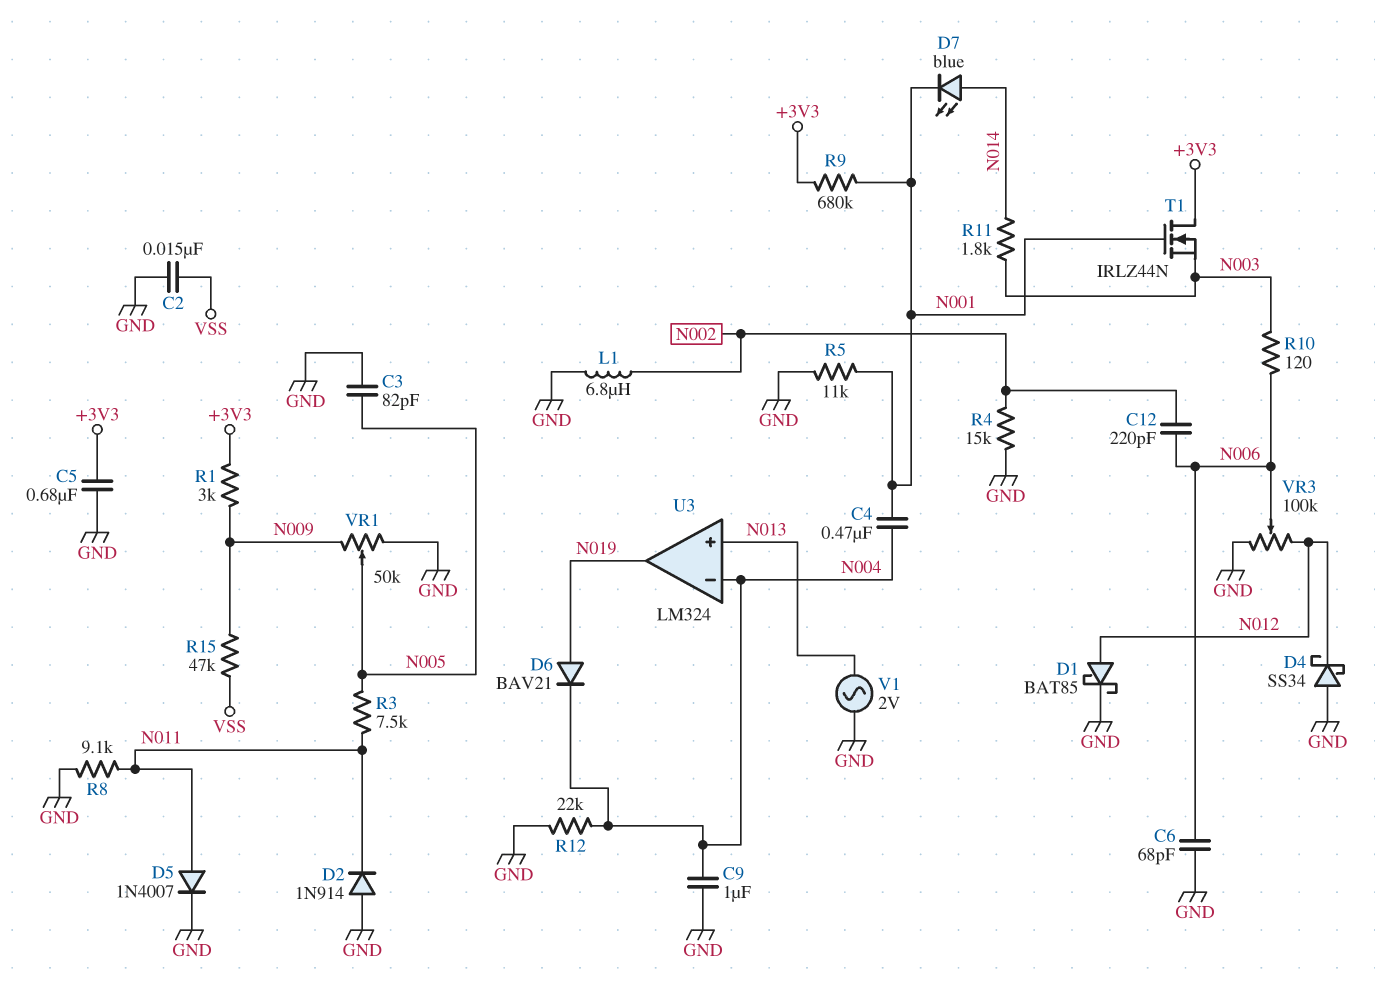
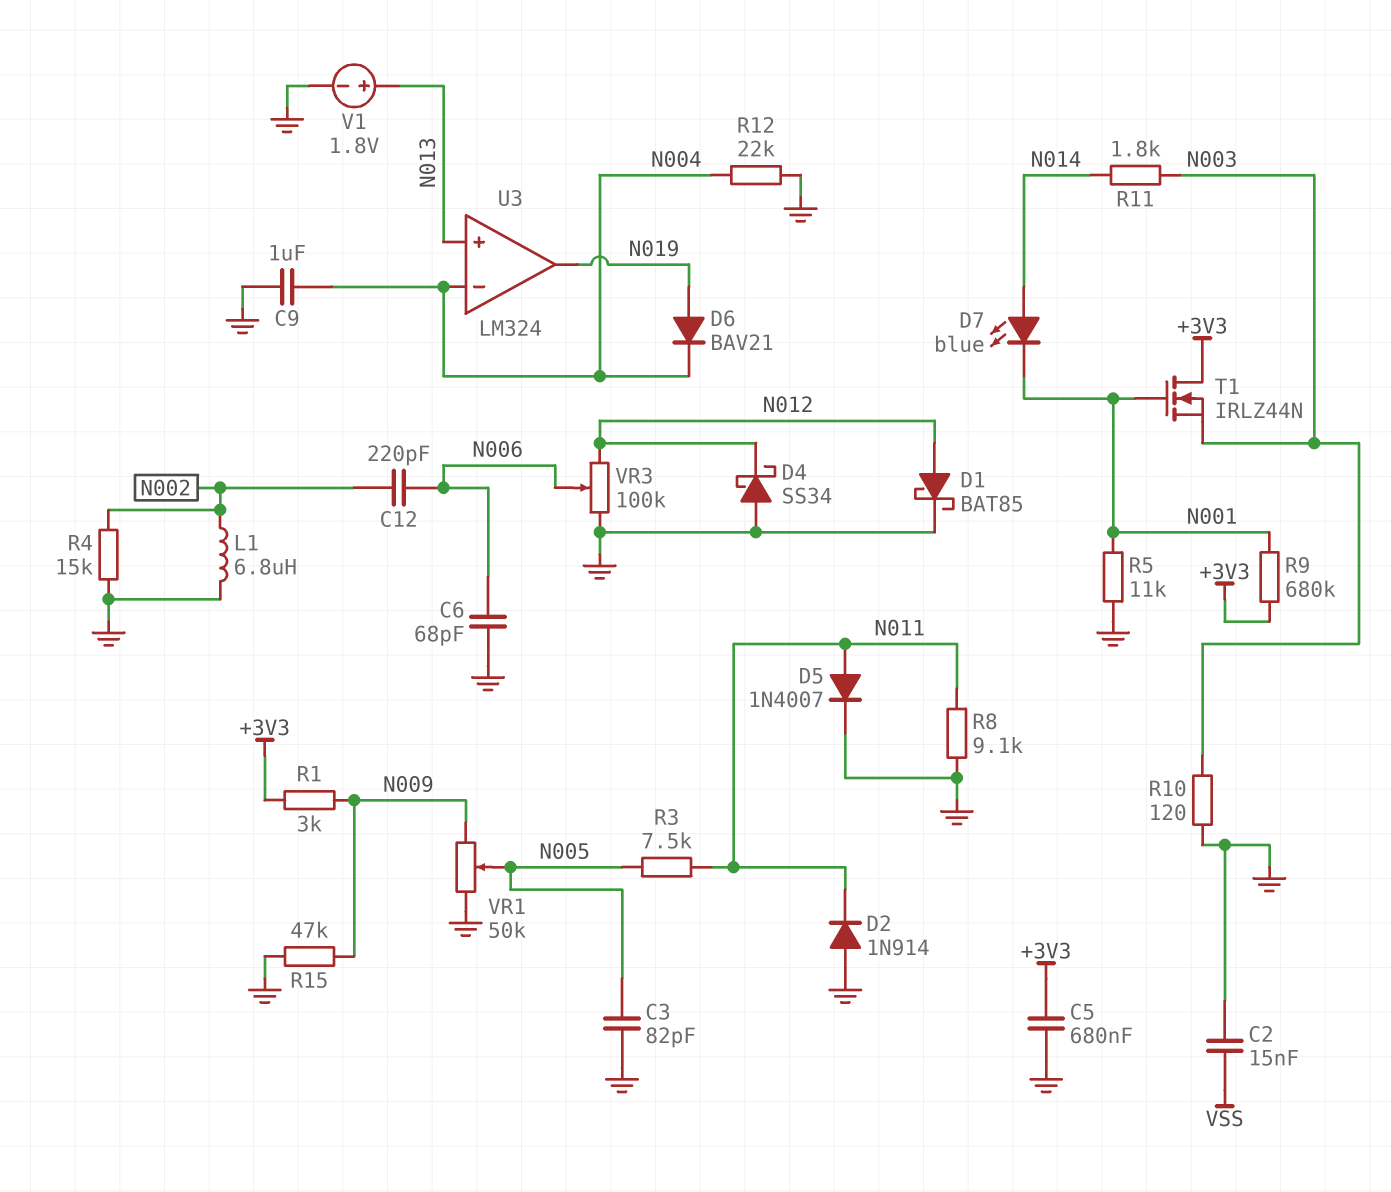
C4: 470nF (N001, N004) -> none
R10: 120 (N003, N006) -> 120 (GND, N003)
R15: 47k (N009, VSS) -> 47k (GND, N009)
V1: AC 2V (GND, N013) -> 1.8V (plus N013, minus GND)

